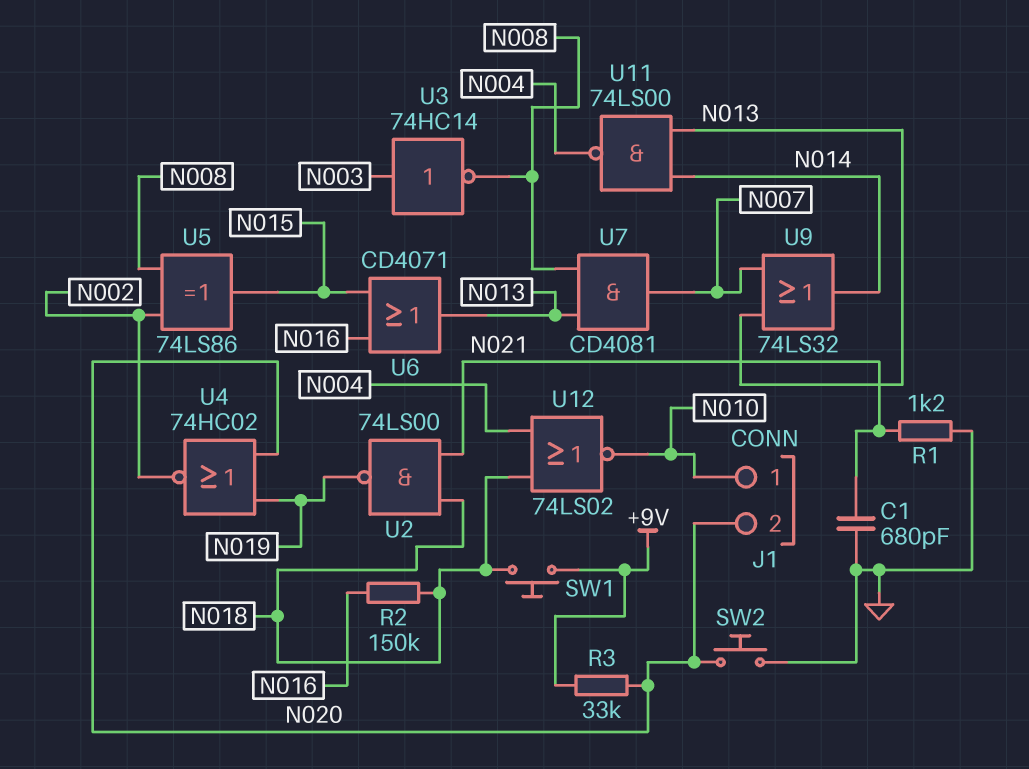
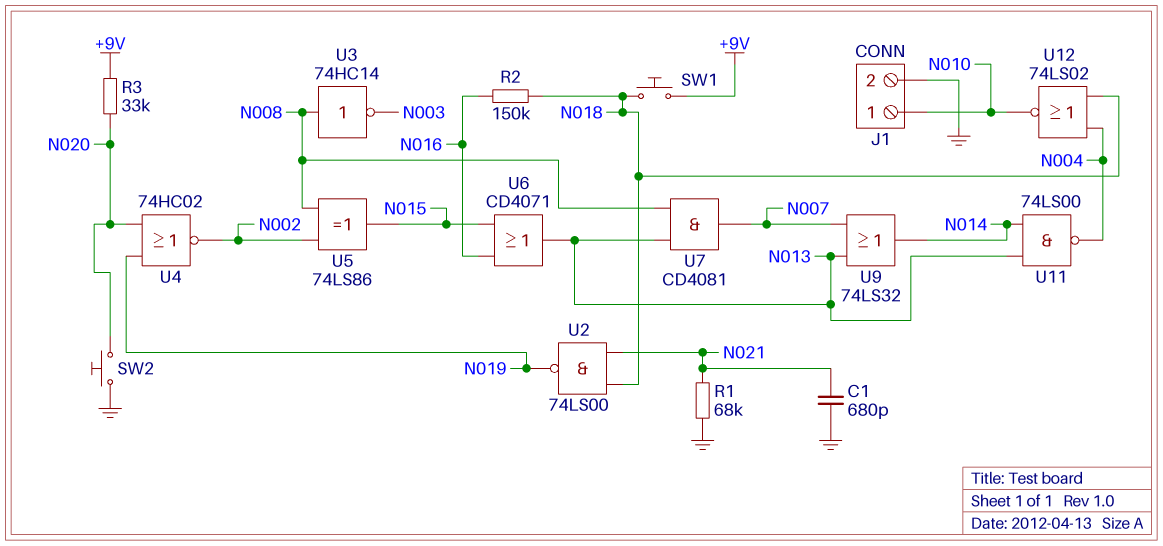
J1 pin 2: N020 -> GND
R1: 1.2k (GND, N021) -> 68k (GND, N021)
U3: NOT 74HC14 (in N003, out N008) -> NOT 74HC14 (in N008, out N003)

